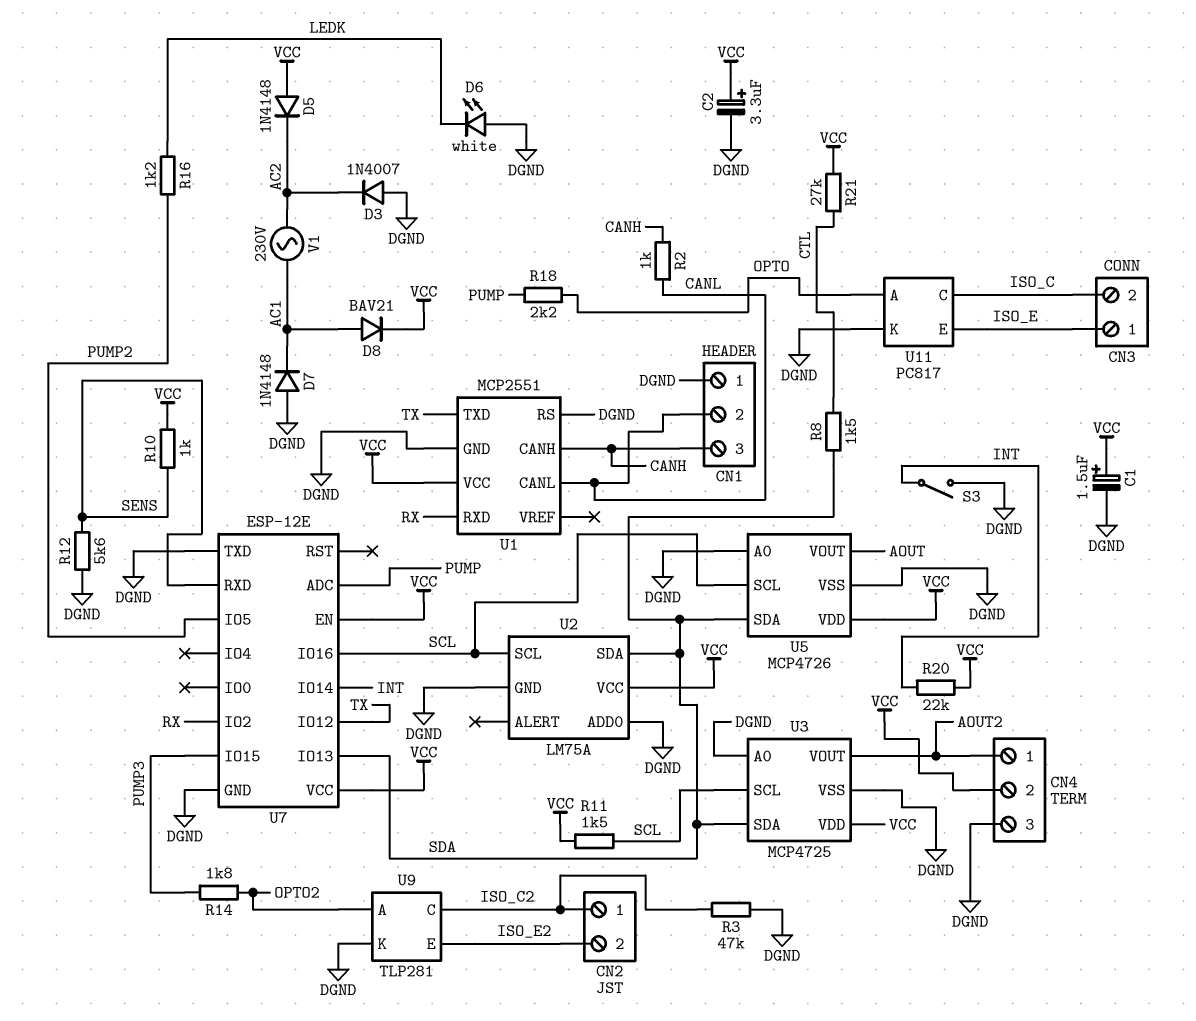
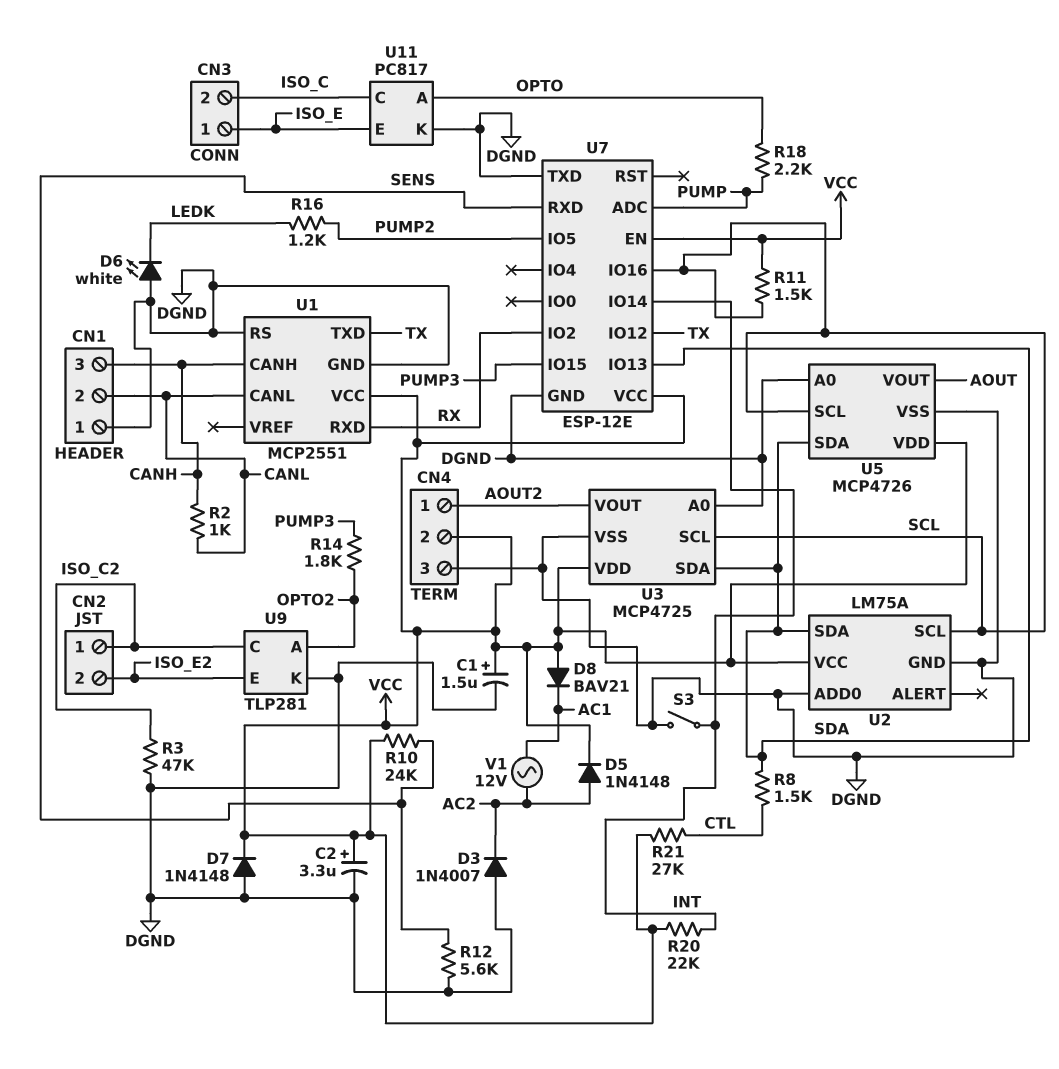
D5: diode 1N4148 (A VCC, K AC2) -> diode 1N4148 (A AC2, K VCC)
D7: diode 1N4148 (A DGND, K AC1) -> diode 1N4148 (A DGND, K VCC)
D8: diode BAV21 (A AC1, K VCC) -> diode BAV21 (A VCC, K AC1)
R10: 1k (SENS, VCC) -> 24k (SENS, VCC)
V1: AC 230V (AC1, AC2) -> AC 12V (AC1, AC2)

